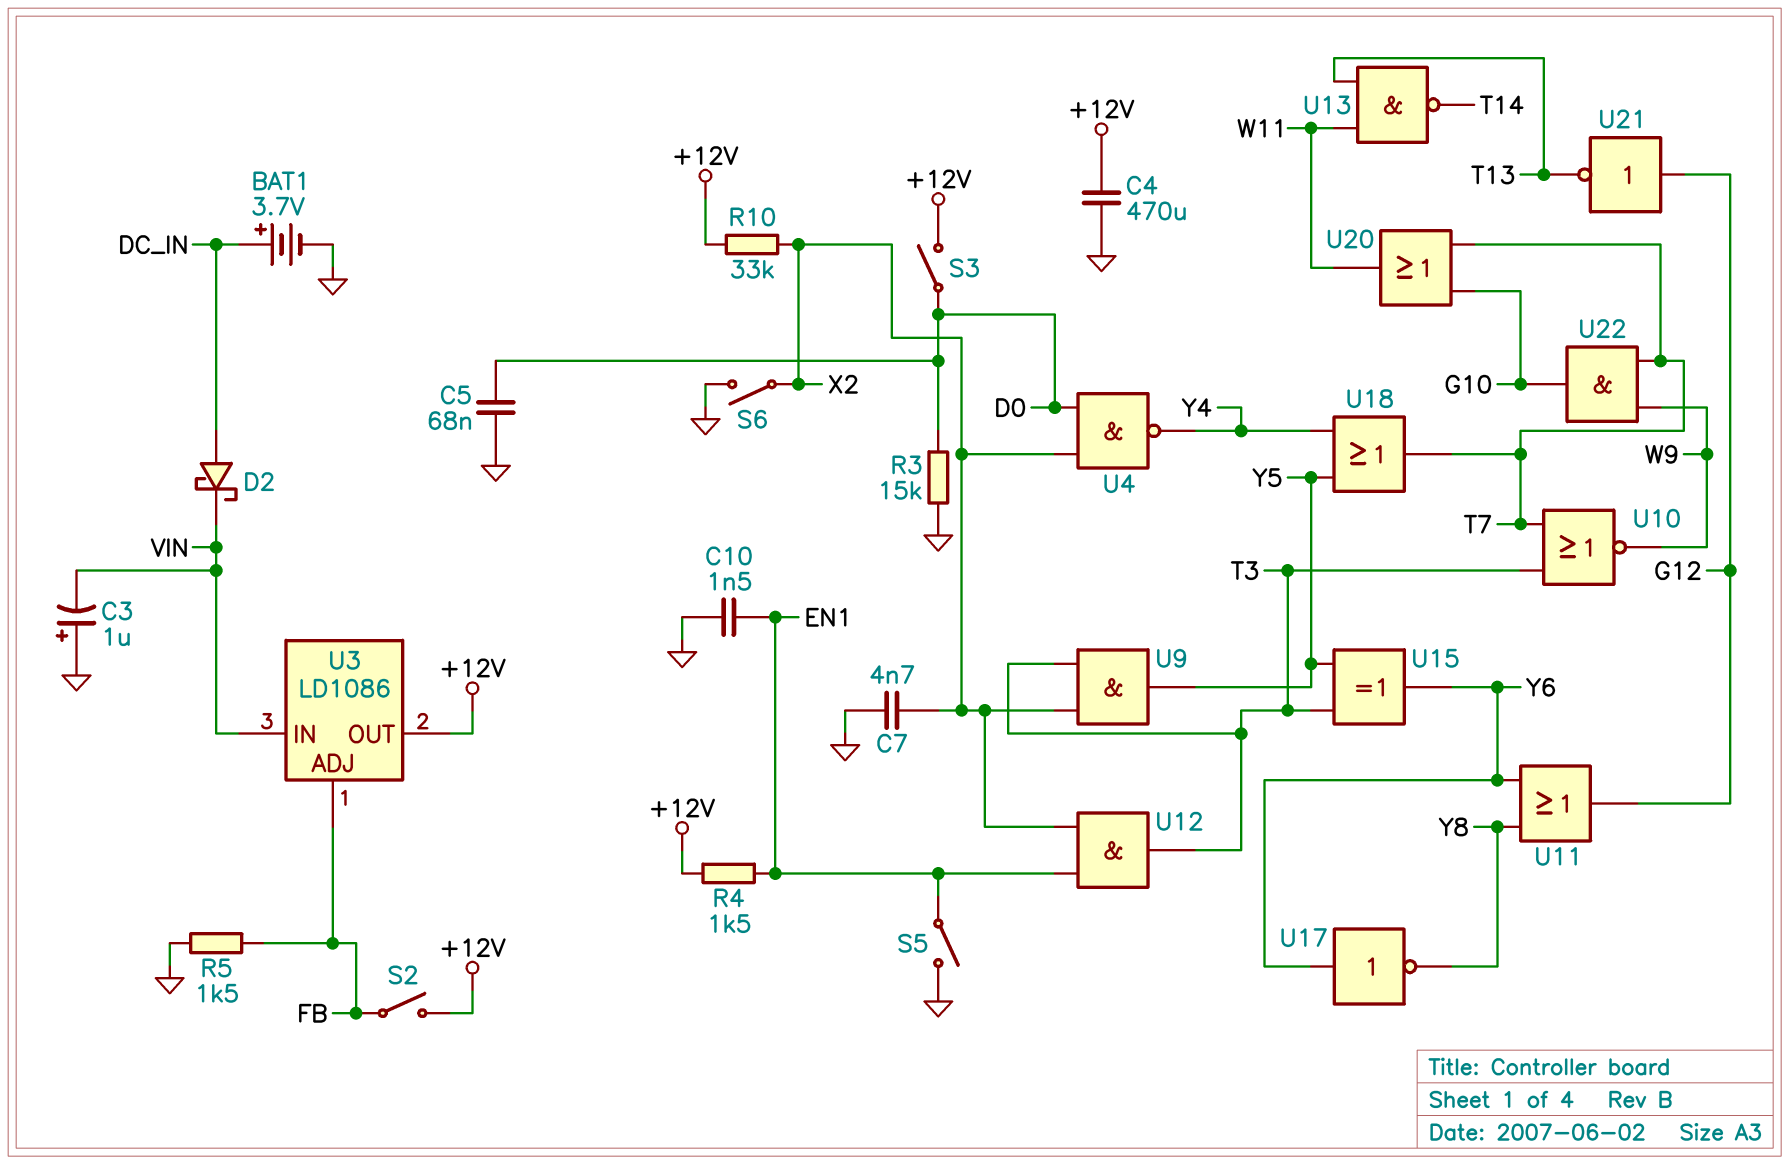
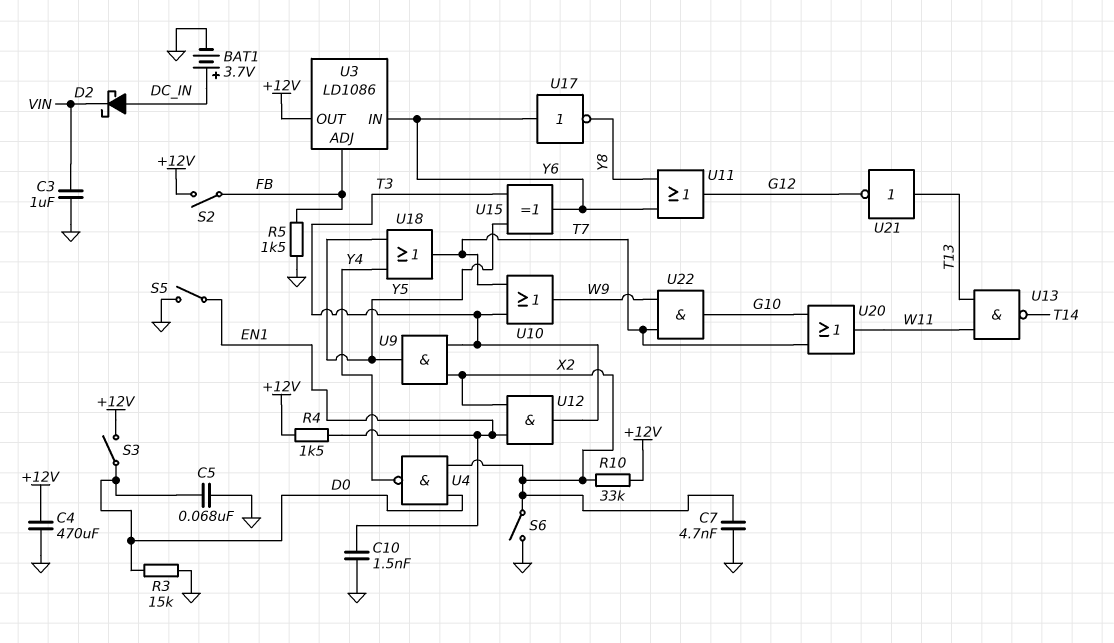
C3: 1uF (plus GND, minus VIN) -> 1uF (GND, VIN)
U3 pin IN: VIN -> Y6
U10: NOR (in T3, in T7, out W9) -> OR (in T3, in T7, out W9)
U21: NOT (in G12, out T13) -> NOT (in T13, out G12)

